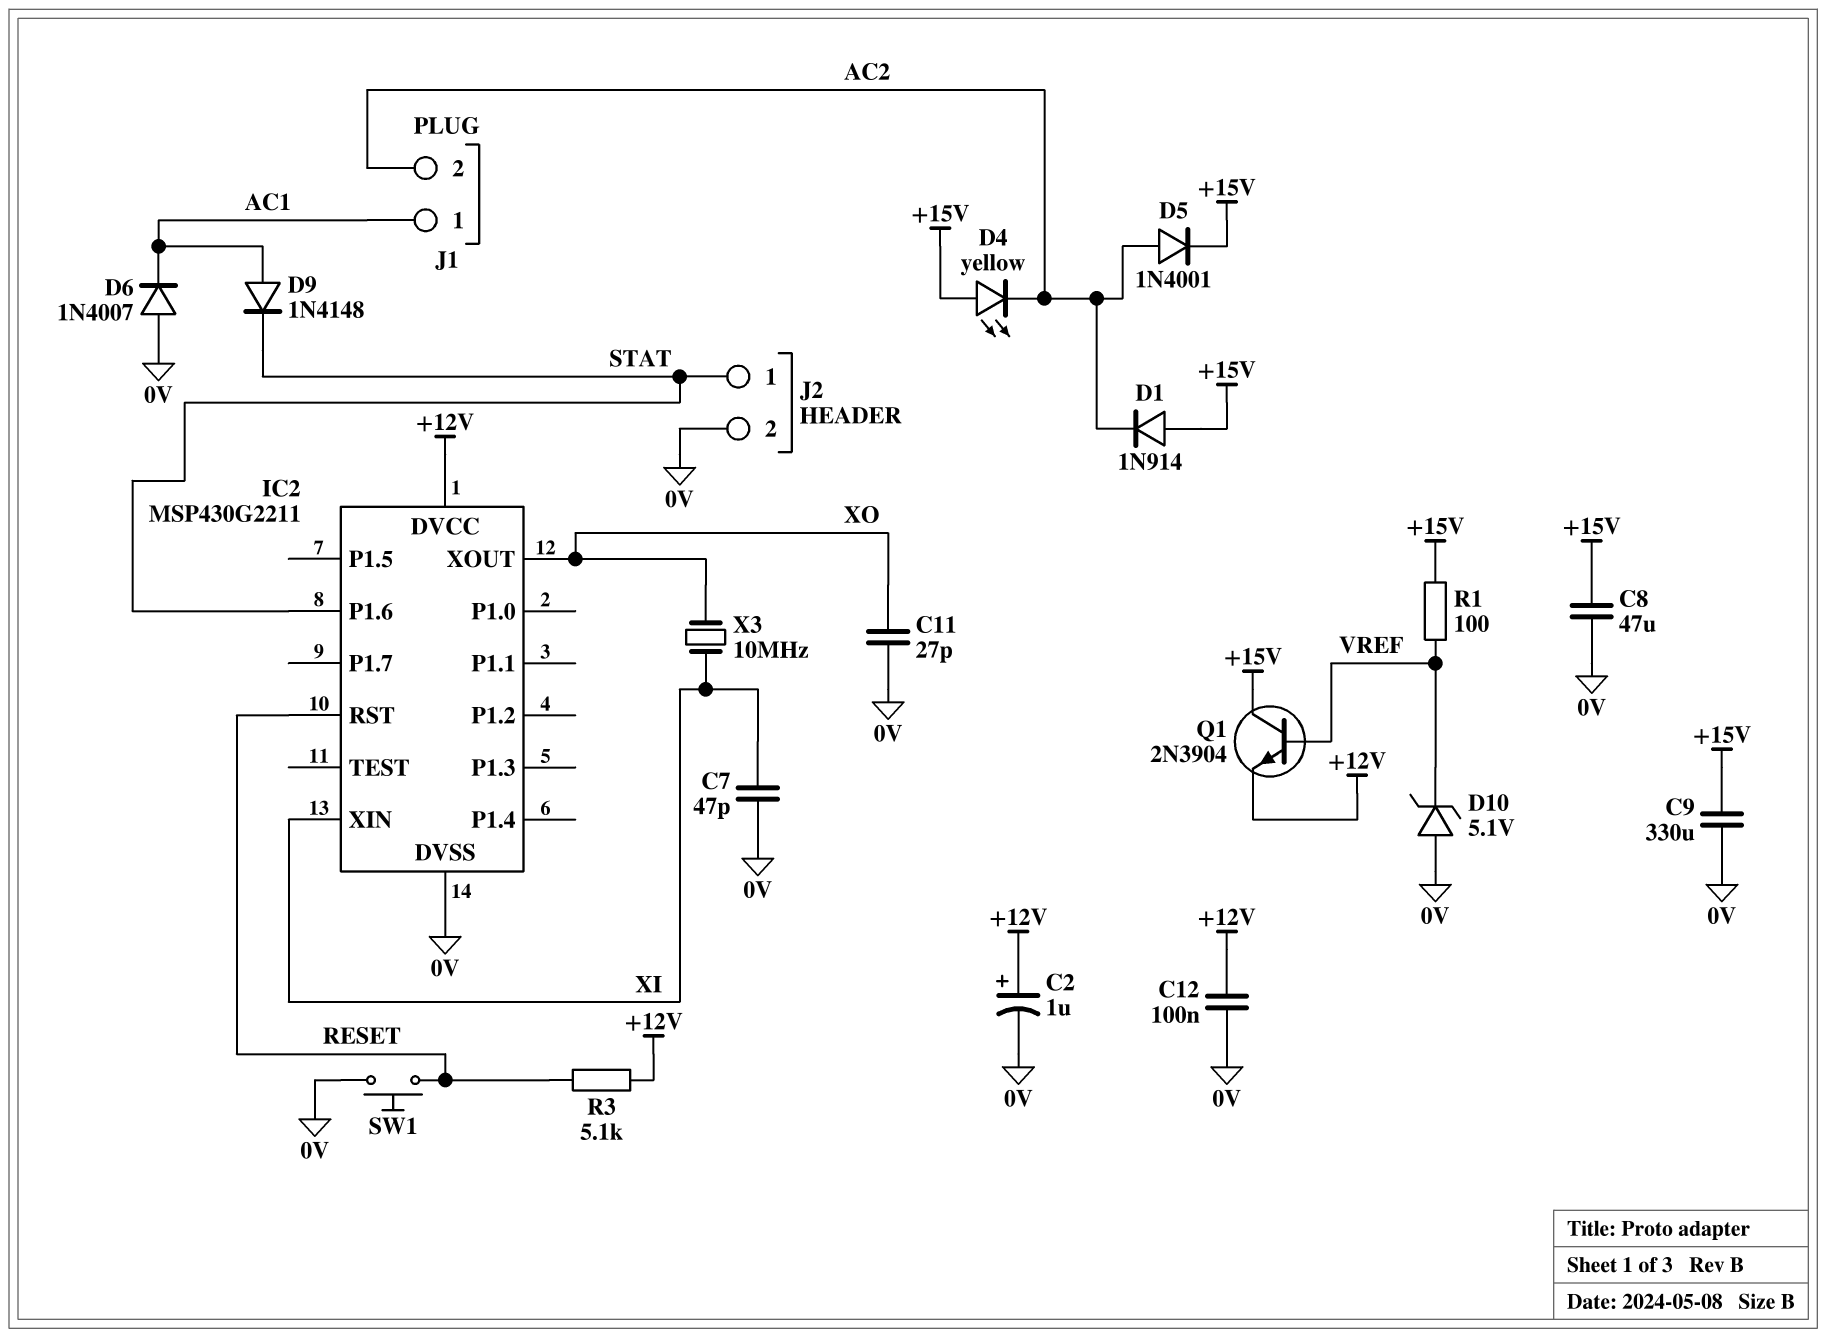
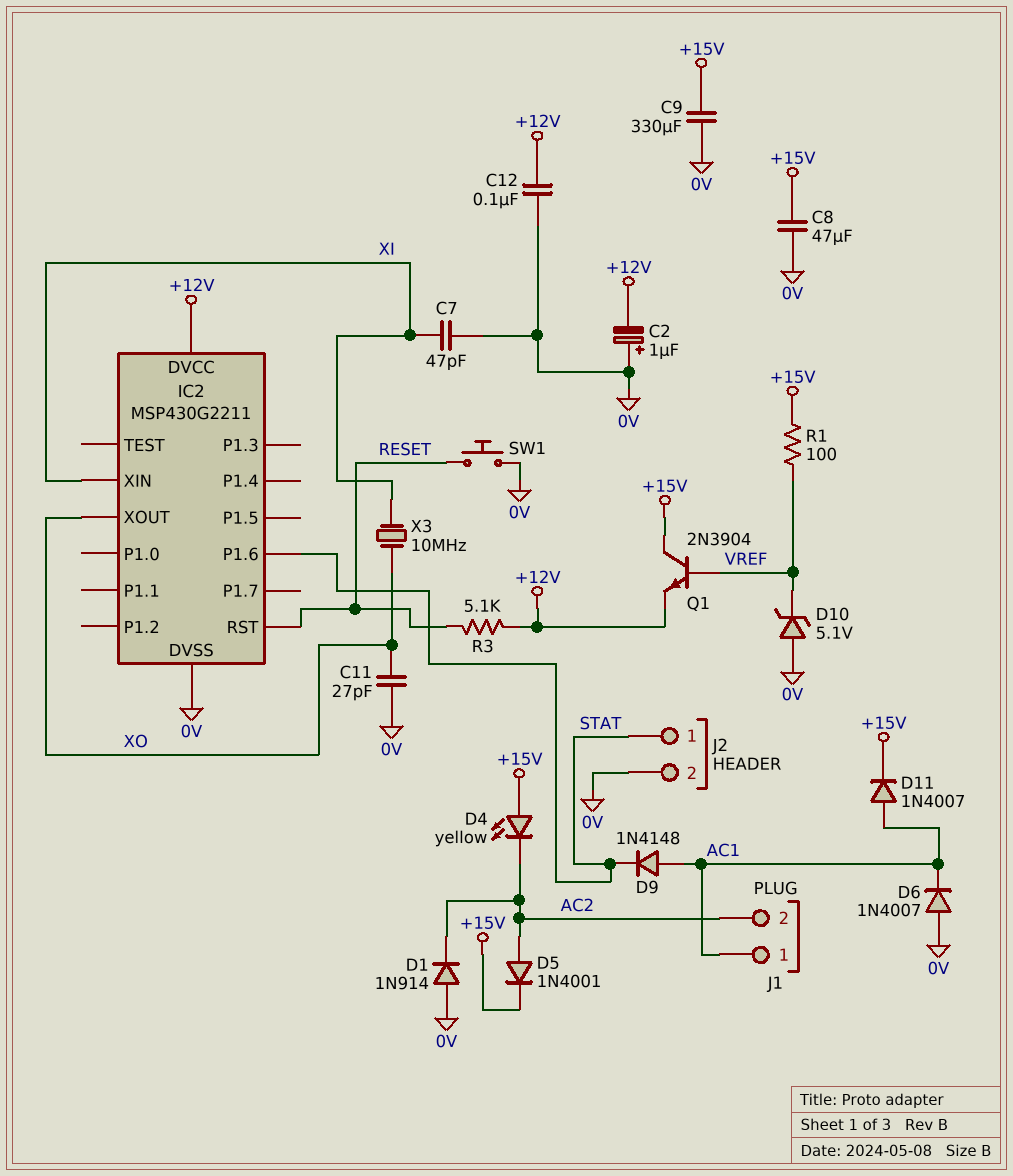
C2: 1uF (plus +12V, minus 0V) -> 1uF (plus 0V, minus +12V)
D1: diode 1N914 (A +15V, K AC2) -> diode 1N914 (A 0V, K AC2)
D11: none -> diode 1N4007 (A AC1, K +15V)

